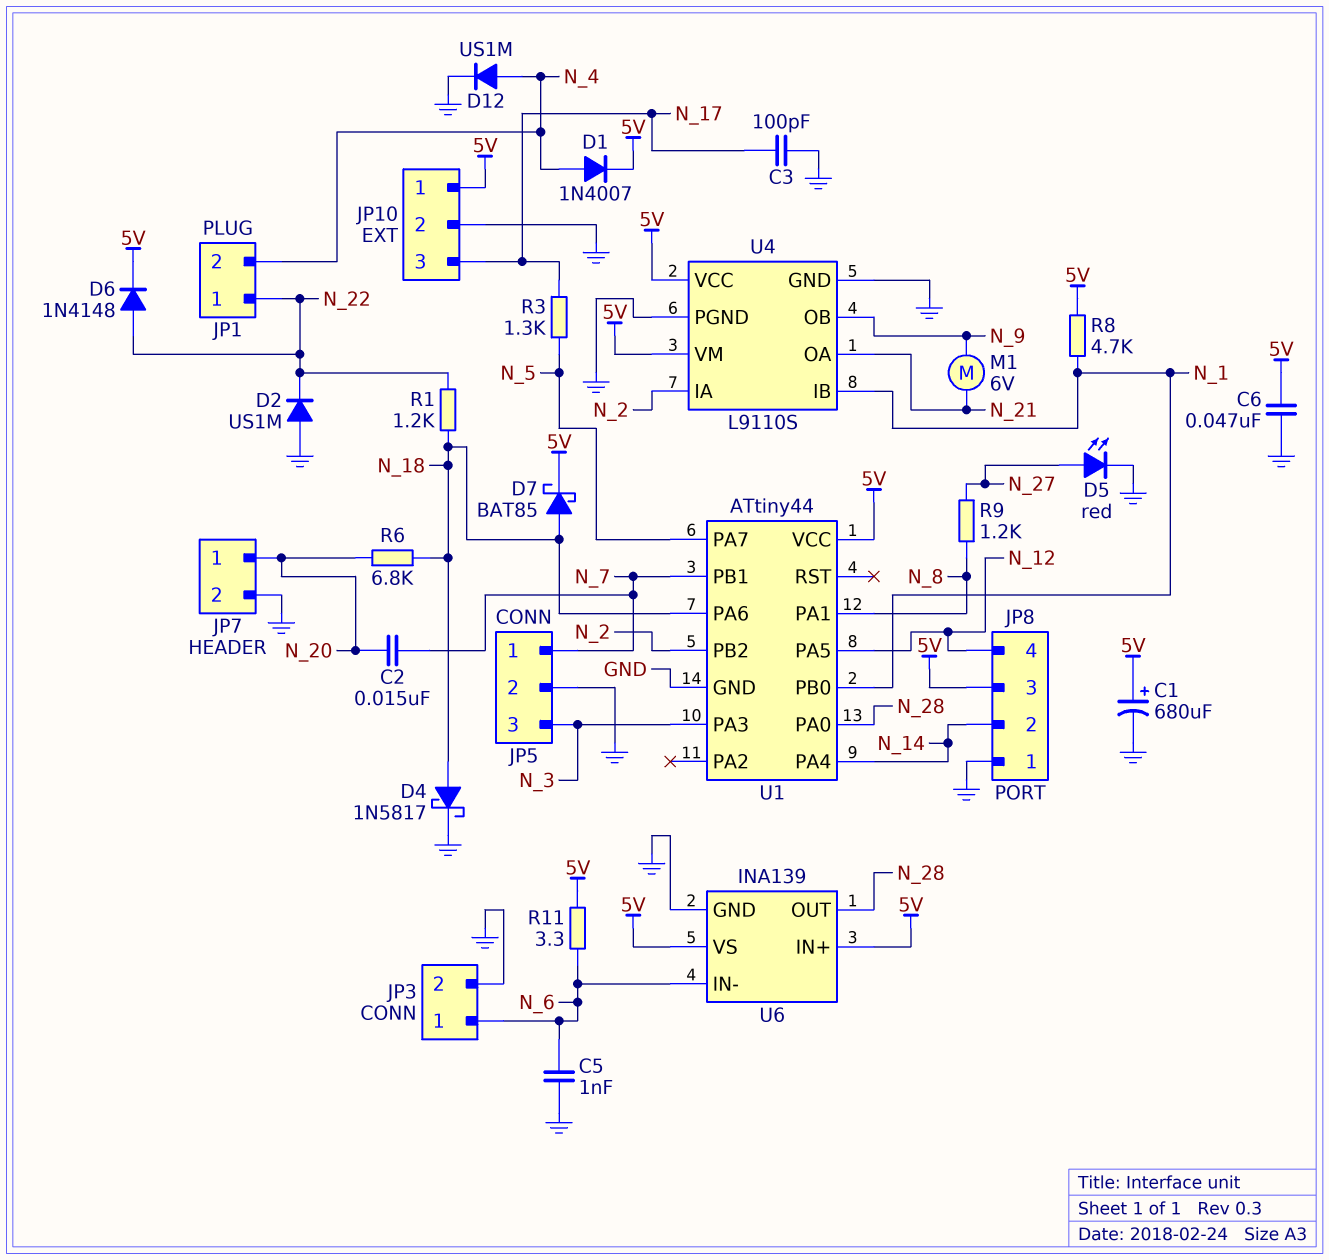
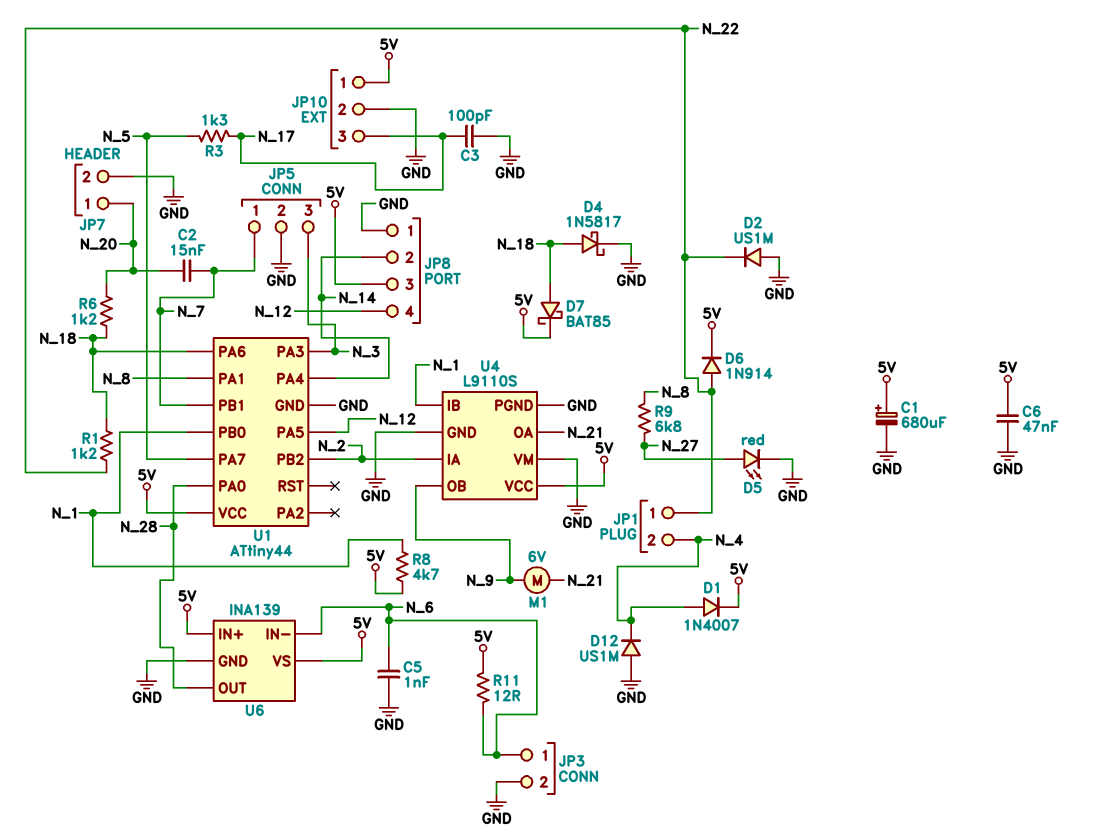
D6: diode 1N4148 (A N_22, K 5V) -> diode 1N914 (A N_22, K 5V)
D12: diode US1M (A N_4, K GND) -> diode US1M (A GND, K N_4)
R6: 6.8k (N_18, N_20) -> 1.2k (N_18, N_20)
R9: 1.2k (N_8, N_27) -> 6.8k (N_8, N_27)
R11: 3.3 (5V, N_6) -> 12 (5V, N_6)
U4 pin VM: 5V -> GND

